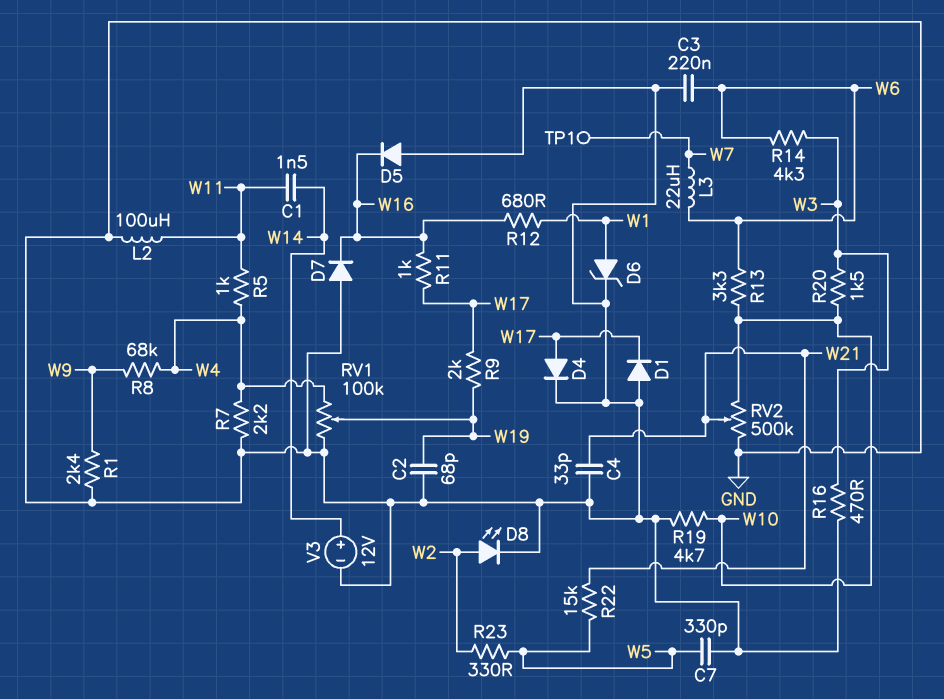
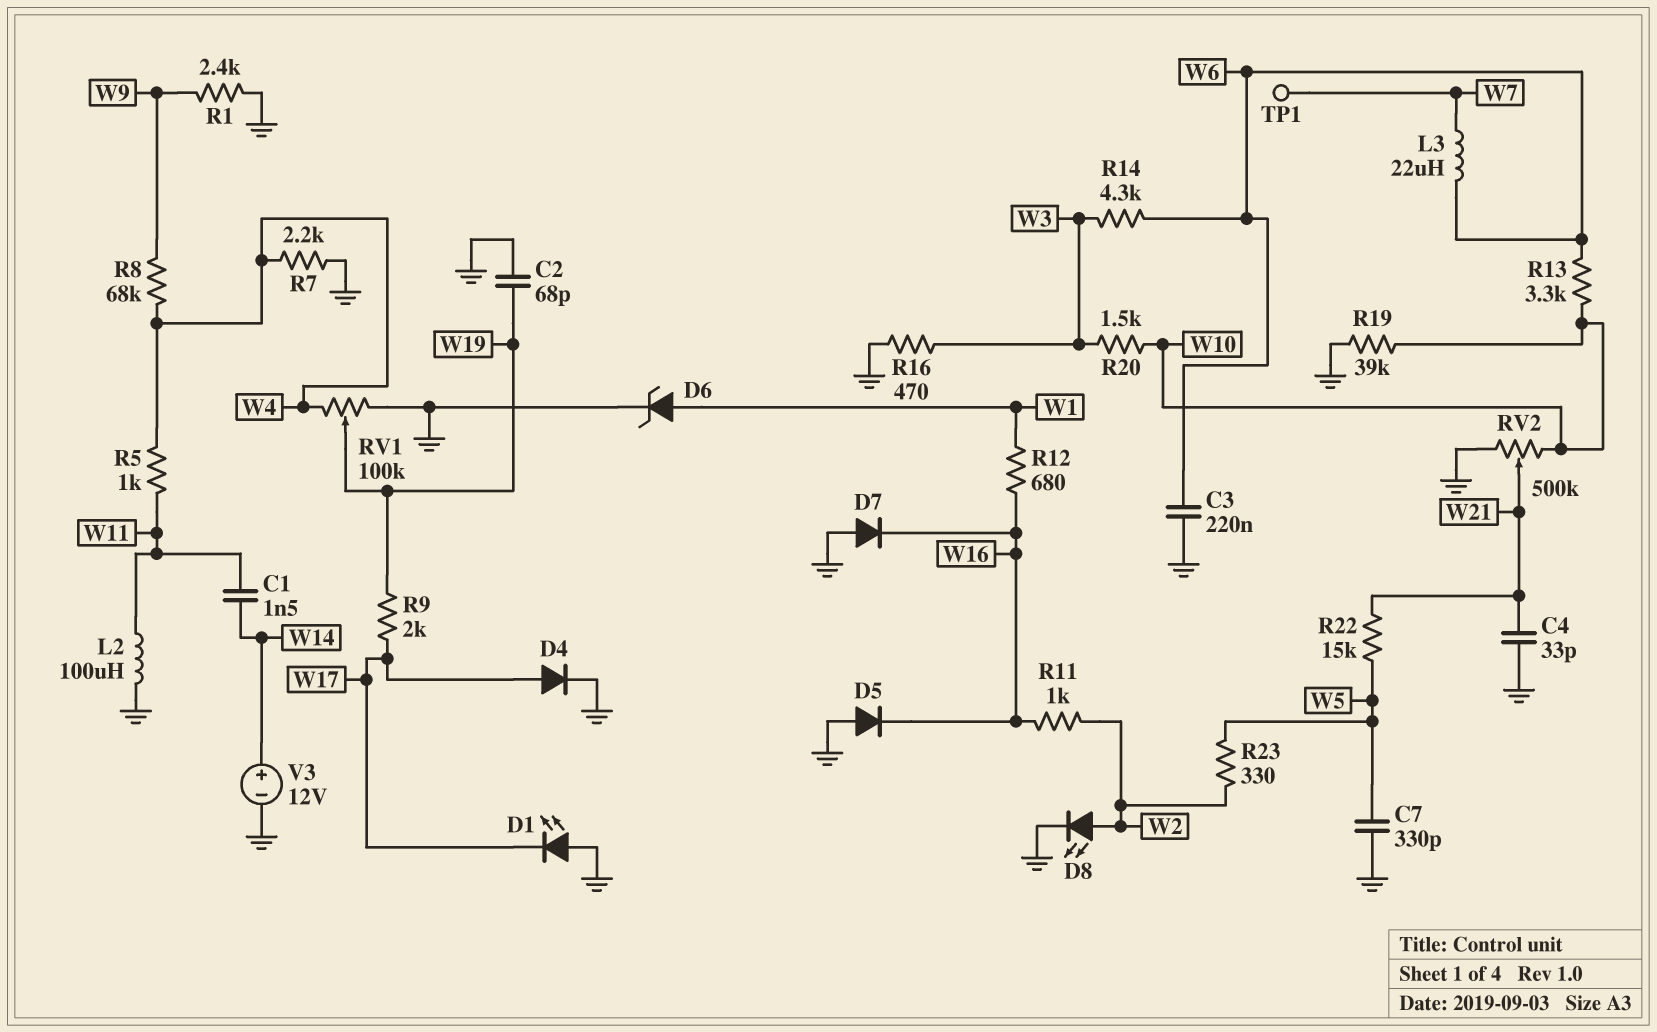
D1: diode (A GND, K W17) -> LED (A GND, K W17)
R11: 1k (W16, W17) -> 1k (W2, W16)
R19: 4.7k (GND, W10) -> 39k (GND, W10)

